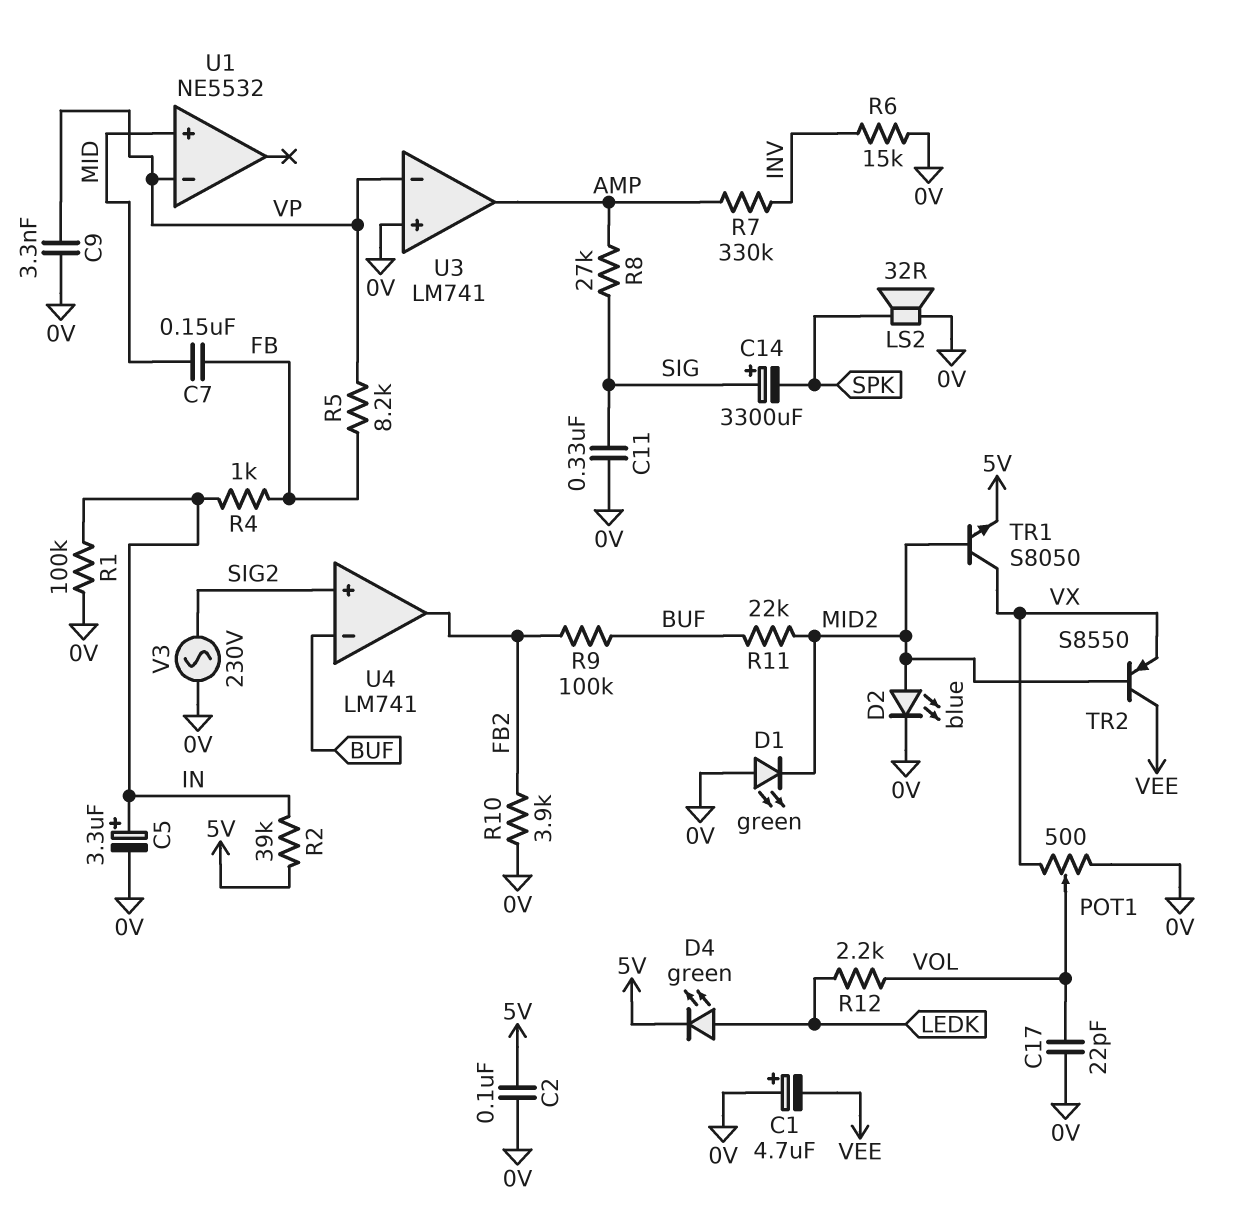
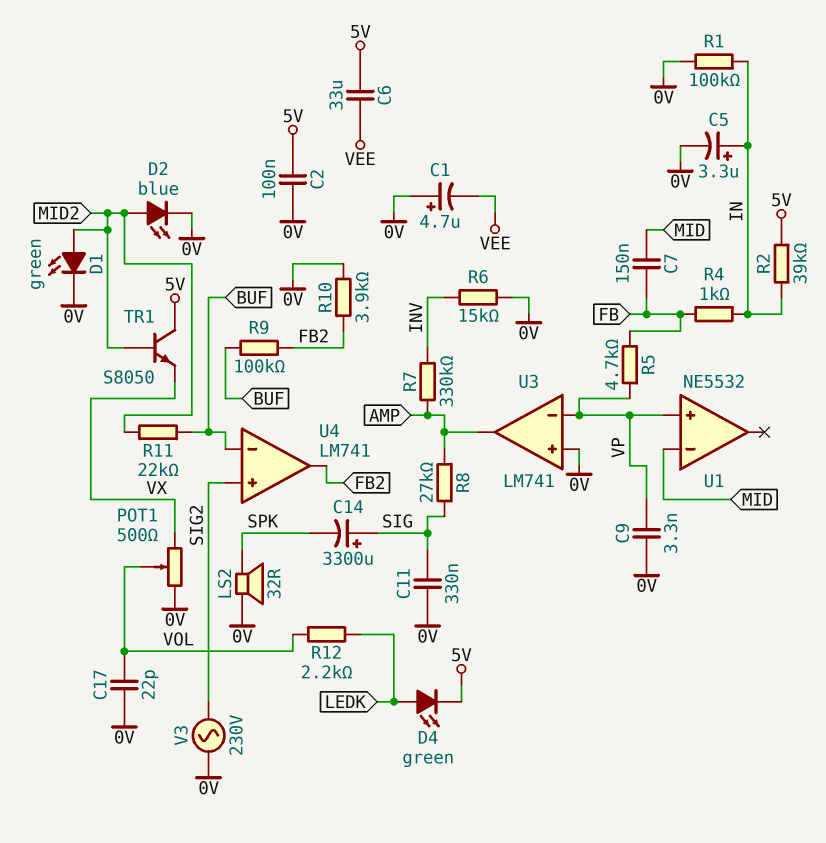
C6: none -> 33uF (5V, VEE)
D1: LED green (A 0V, K MID2) -> LED green (A MID2, K 0V)
R5: 8.2k (FB, VP) -> 4.7k (FB, VP)
TR1: NPN S8050 (B MID2, C VX, E 5V) -> NPN S8050 (B MID2, C 5V, E VX)
TR2: PNP S8550 (B MID2, C VEE, E VX) -> none
U1 pin in+: MID -> VP
U1 pin in-: VP -> MID

